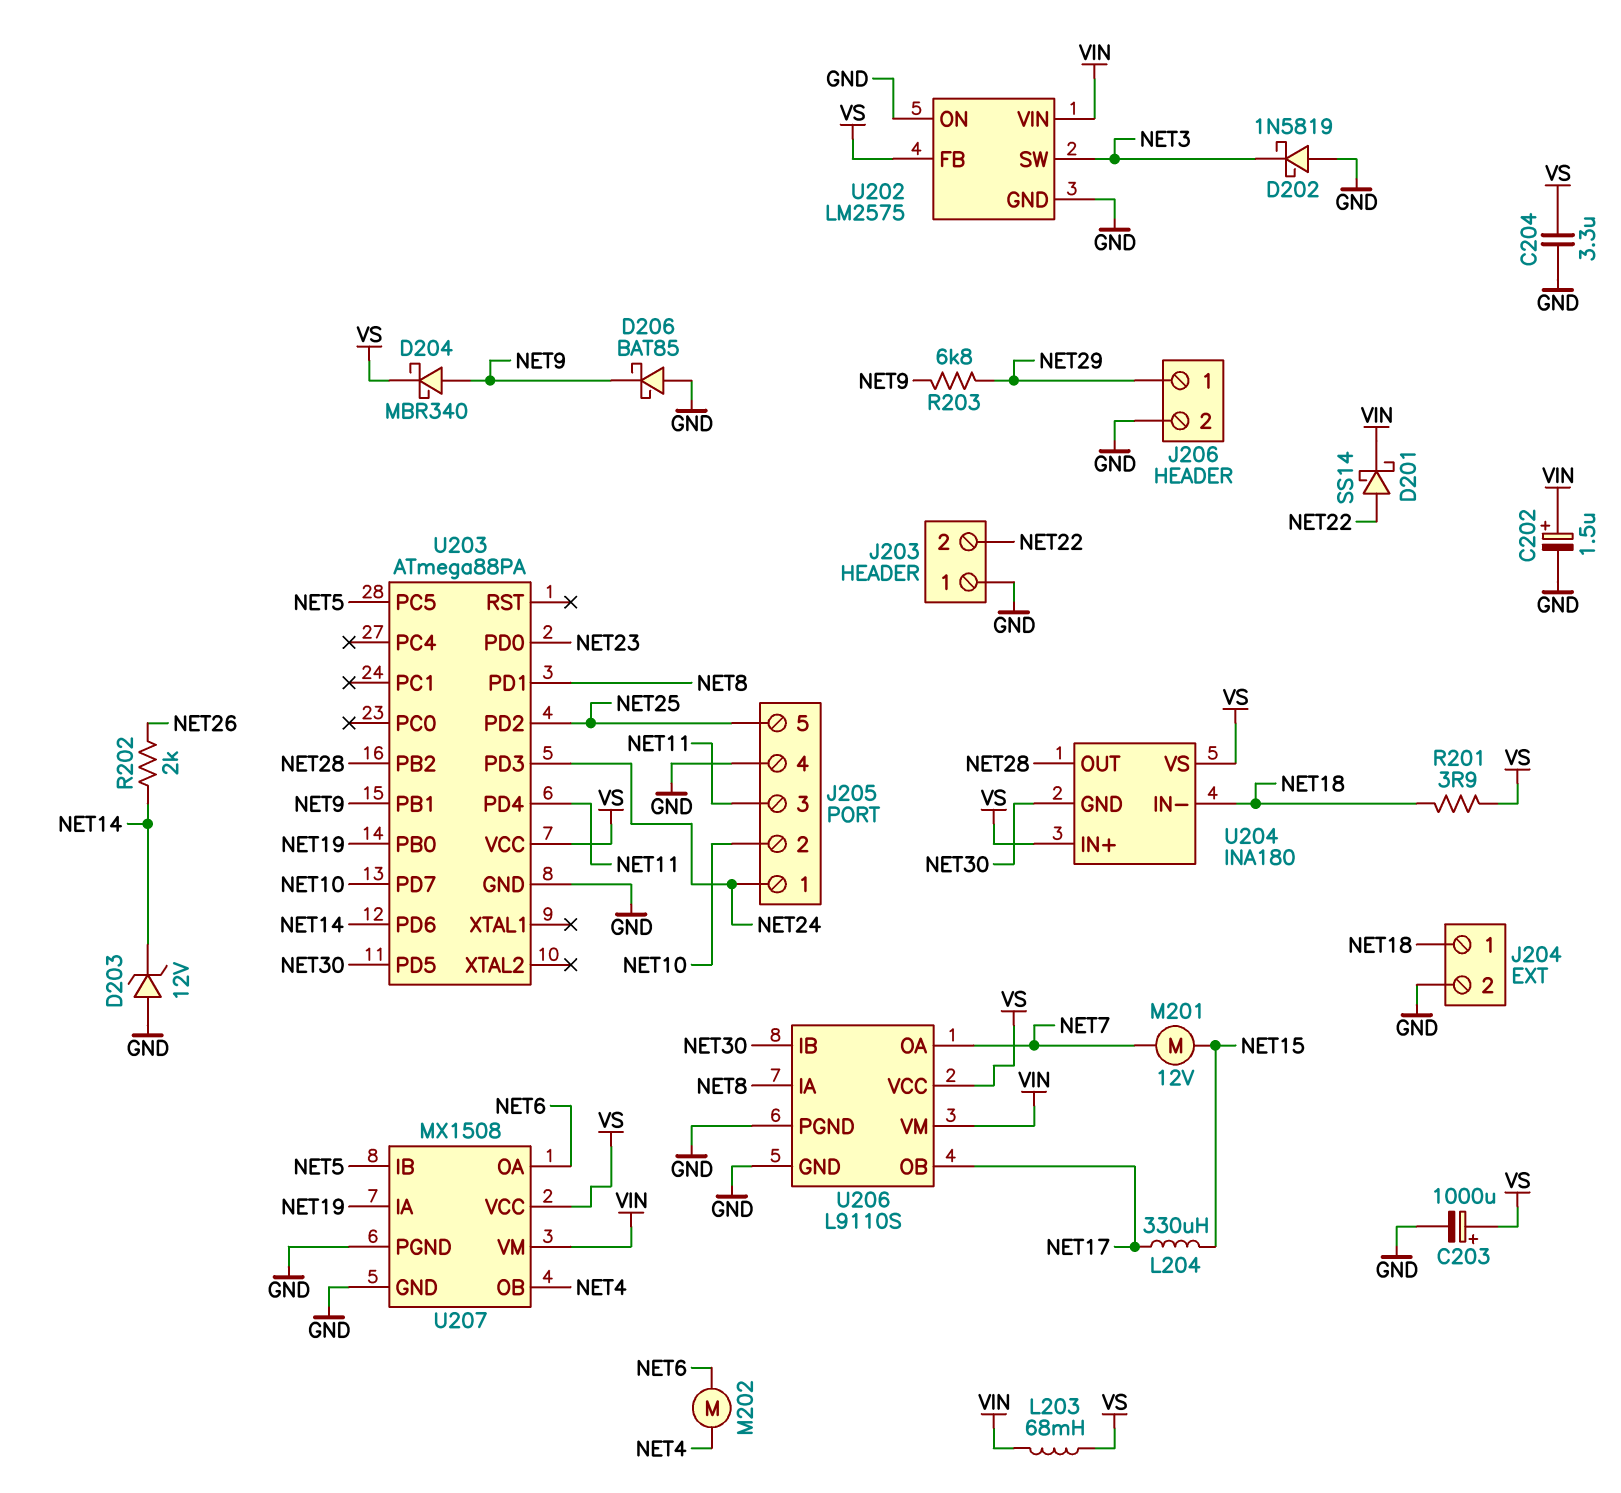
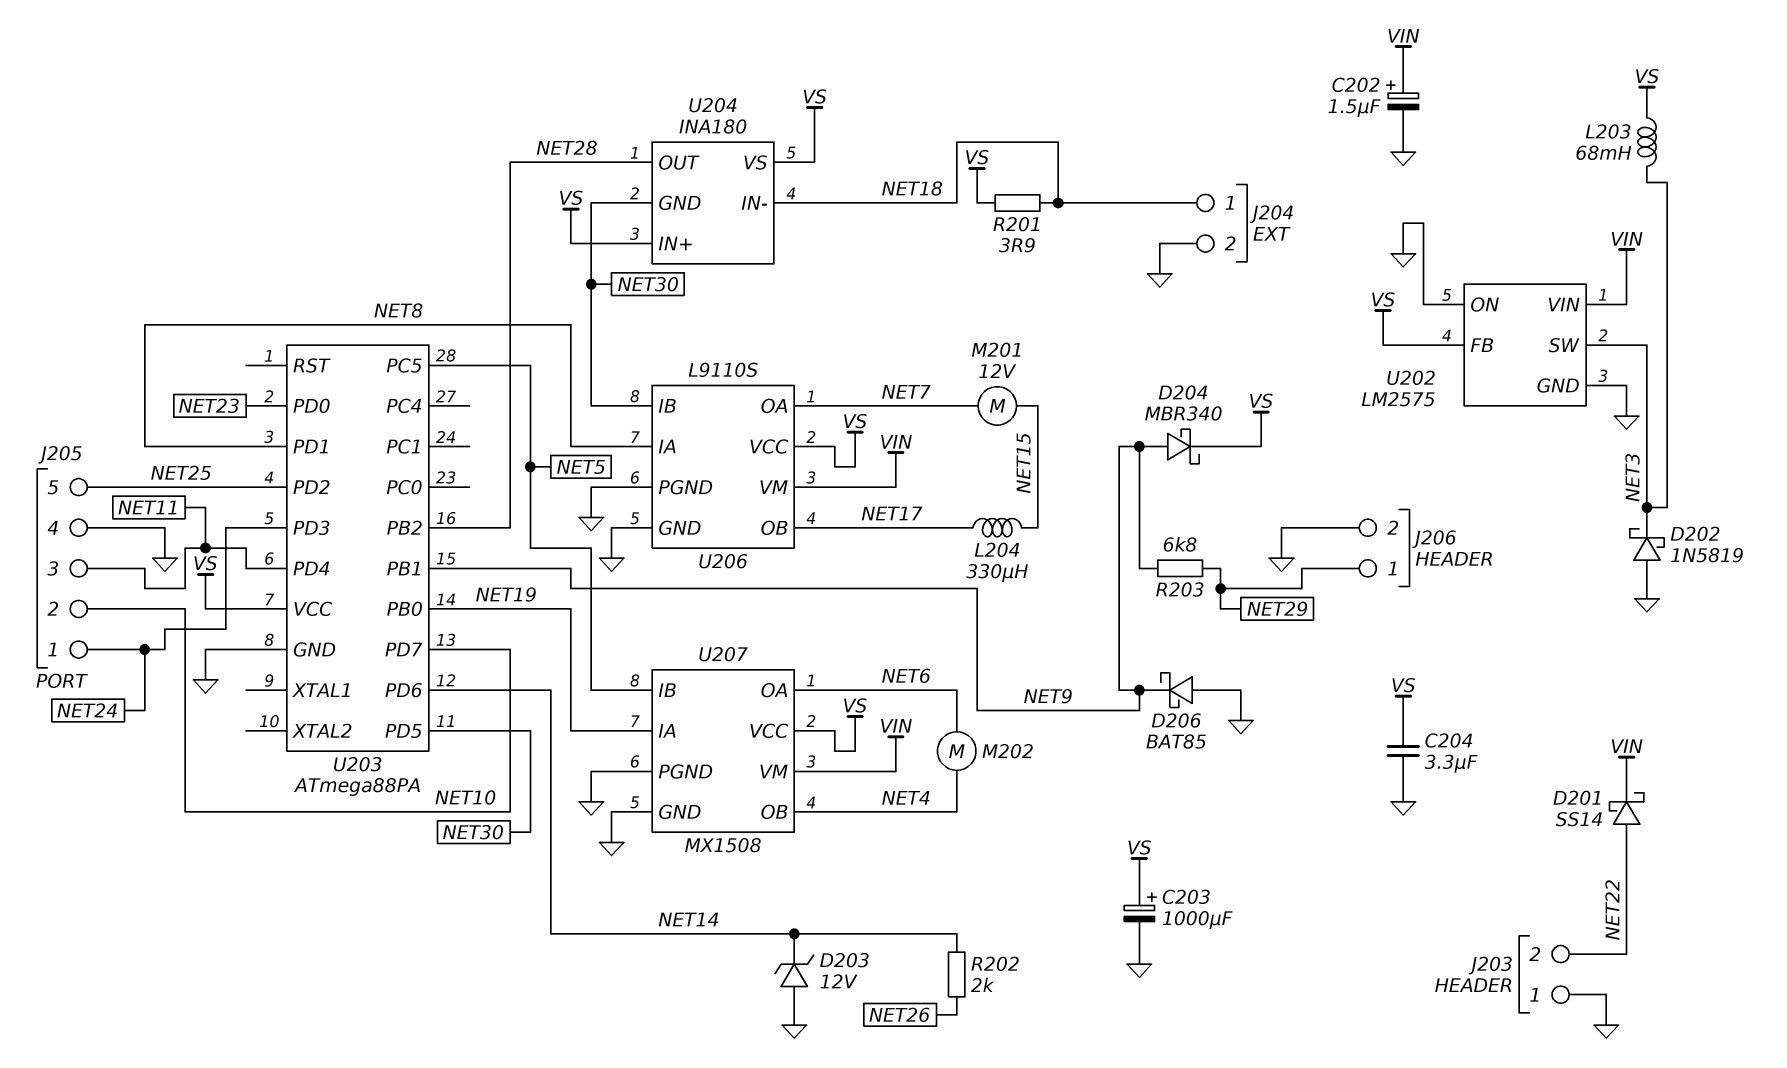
L203: 68mH (VIN, VS) -> 68mH (NET3, VS)

